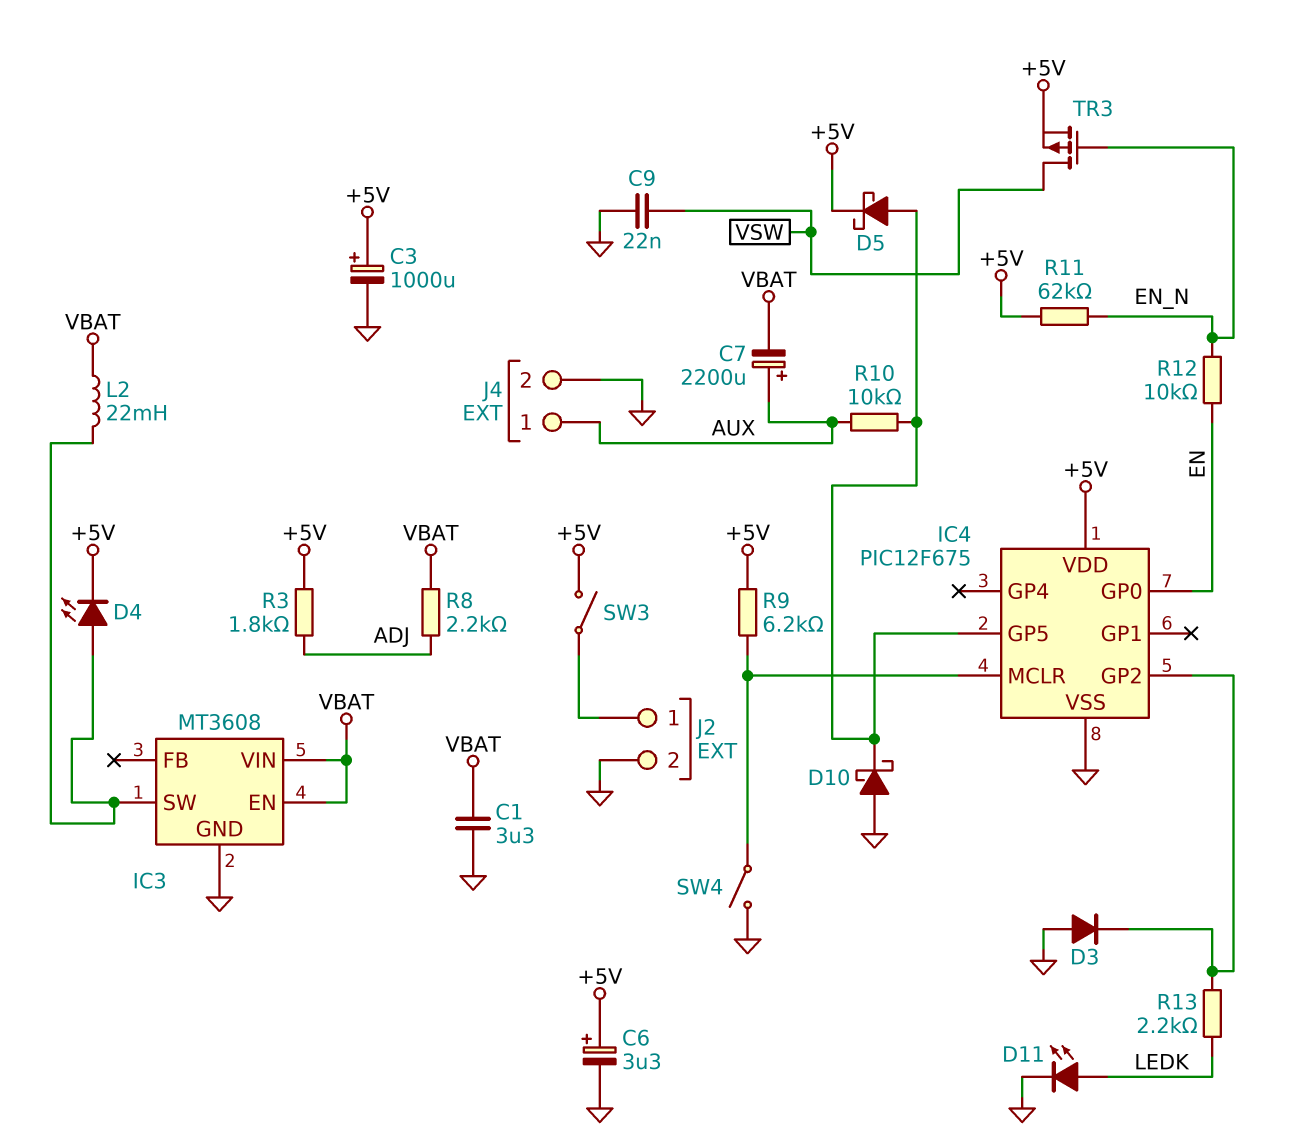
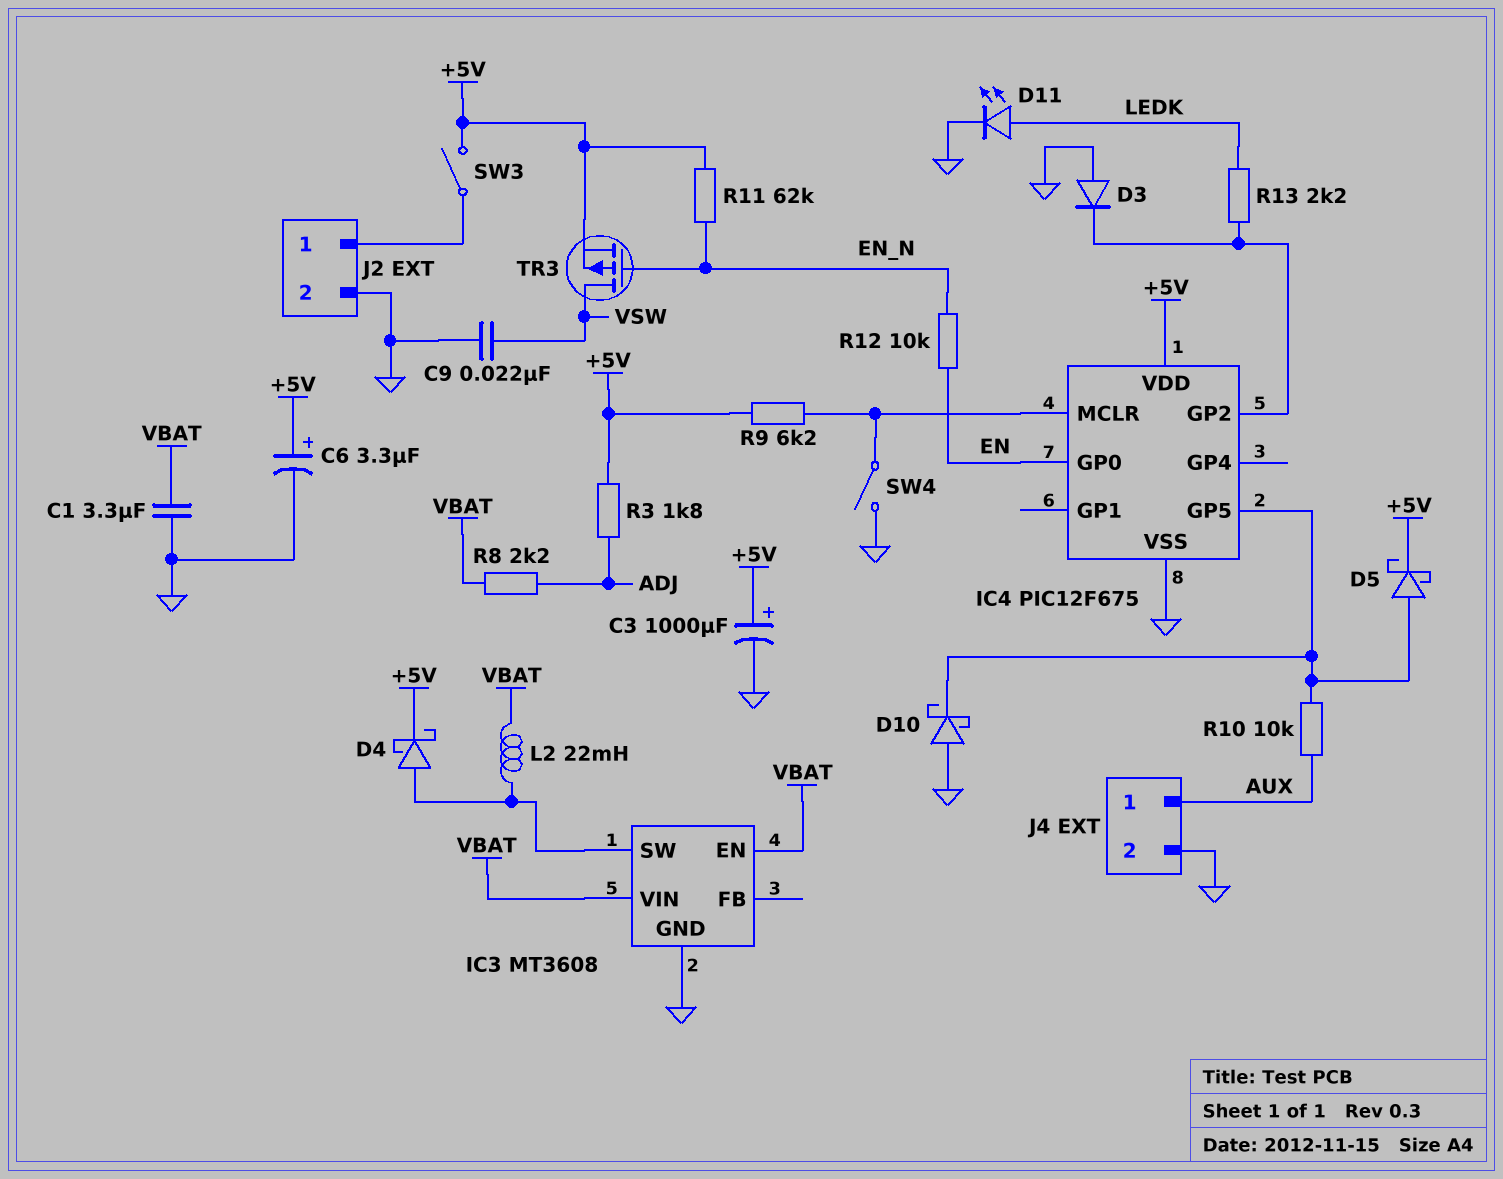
C7: 2200uF (plus AUX, minus VBAT) -> none
D4: LED (A IC3/SW, K +5V) -> schottky (A IC3/SW, K +5V)

